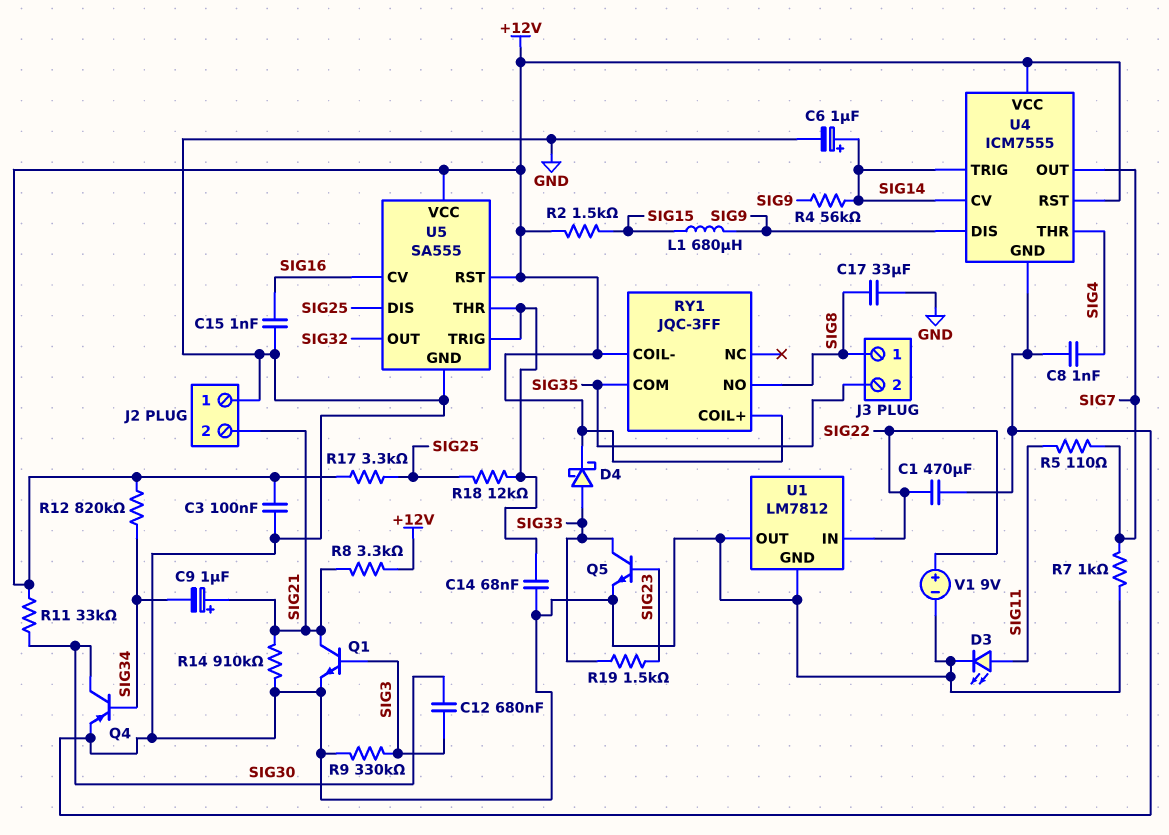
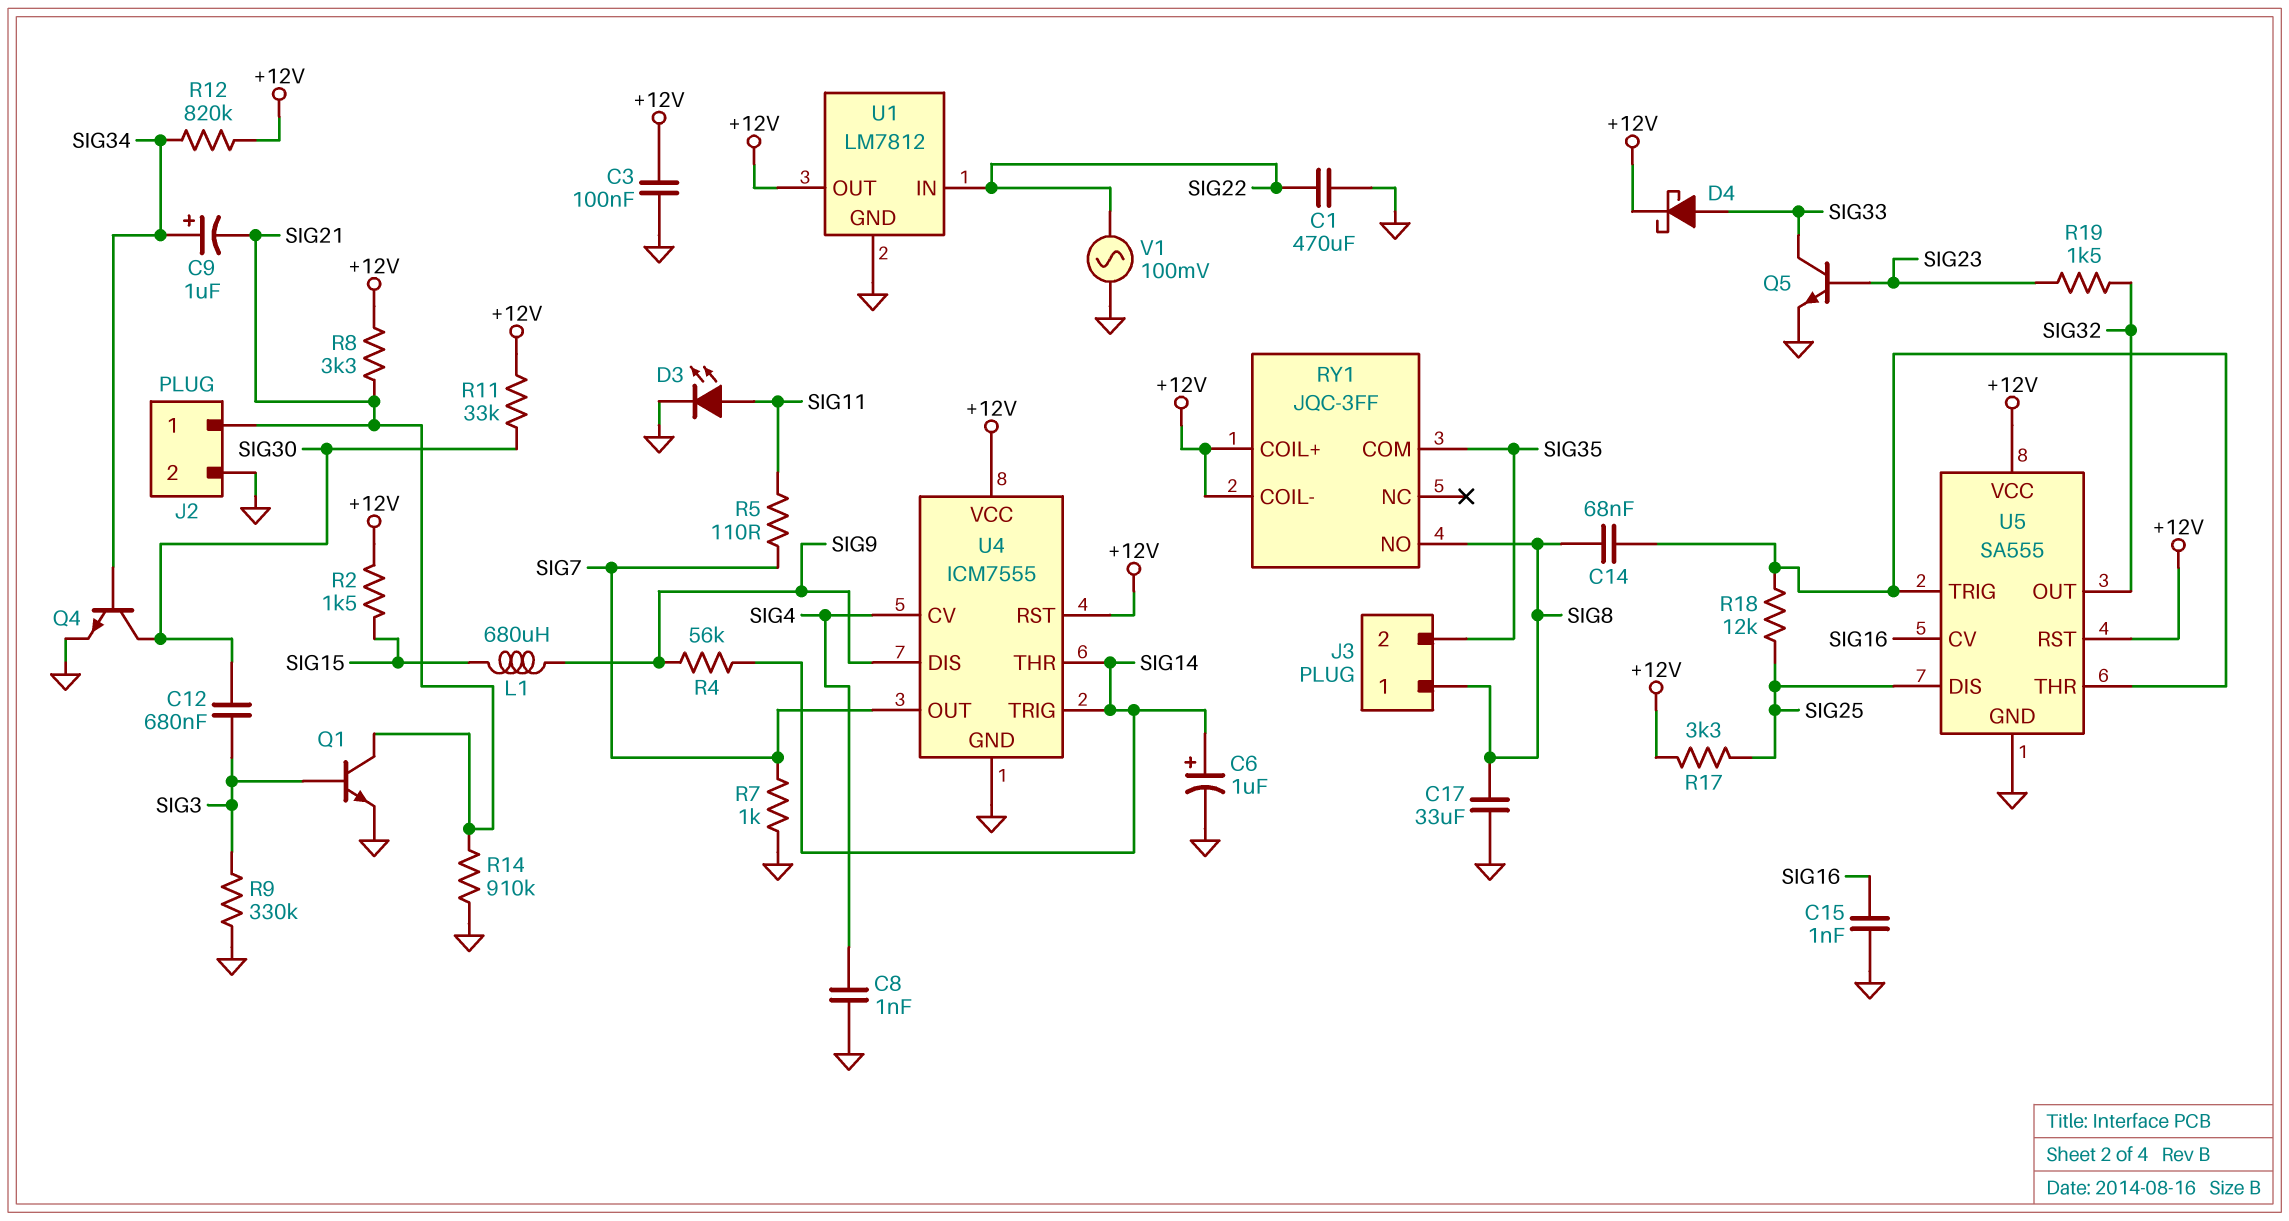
C9: 1uF (plus SIG21, minus SIG34) -> 1uF (plus SIG34, minus SIG21)
C14: 68nF (GND, U5/THR) -> 68nF (SIG8, U5/THR)
J2 pin 1: GND -> SIG21
J2 pin 2: SIG21 -> GND
Q4: PNP (B SIG34, C SIG30, E GND) -> NPN (B SIG34, C SIG30, E GND)
R19: 1.5k (SIG23, SIG33) -> 1.5k (SIG23, SIG32)
U1 pin OUT: GND -> +12V
U4 pin CV: SIG14 -> SIG4
U4 pin THR: SIG4 -> SIG14
V1: 9V (plus SIG22, minus GND) -> AC 100mV (GND, SIG22)

